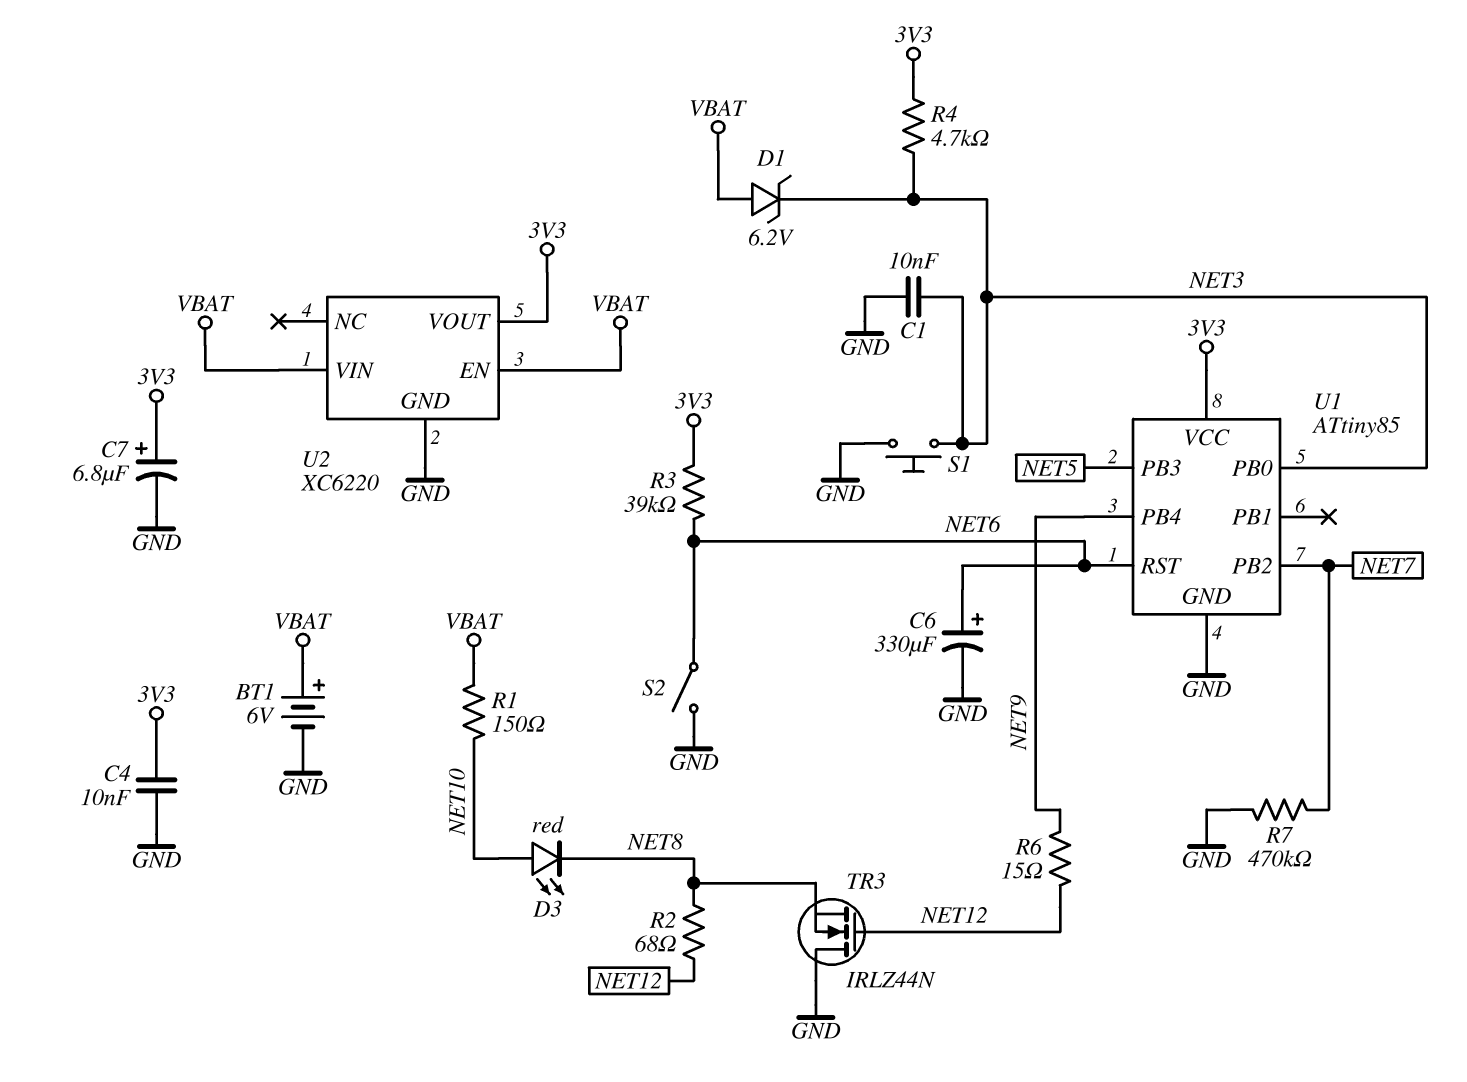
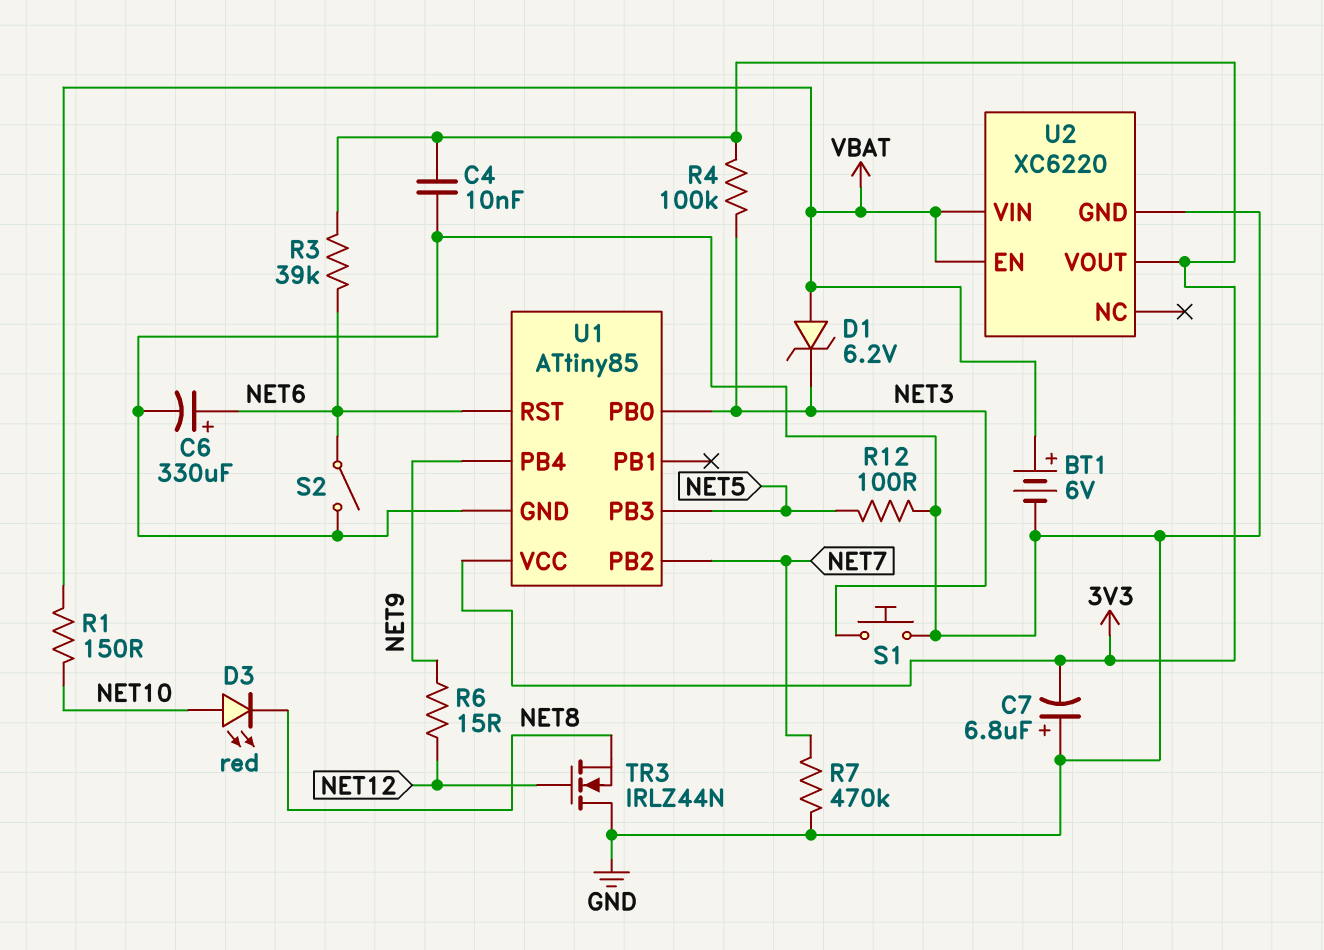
C1: 10nF (GND, NET3) -> none
C7: 6.8uF (plus 3V3, minus GND) -> 6.8uF (plus GND, minus 3V3)
R2: 68 (NET8, NET12) -> none
R4: 4.7k (3V3, NET3) -> 100k (3V3, NET3)
R12: none -> 100 (GND, NET5)

